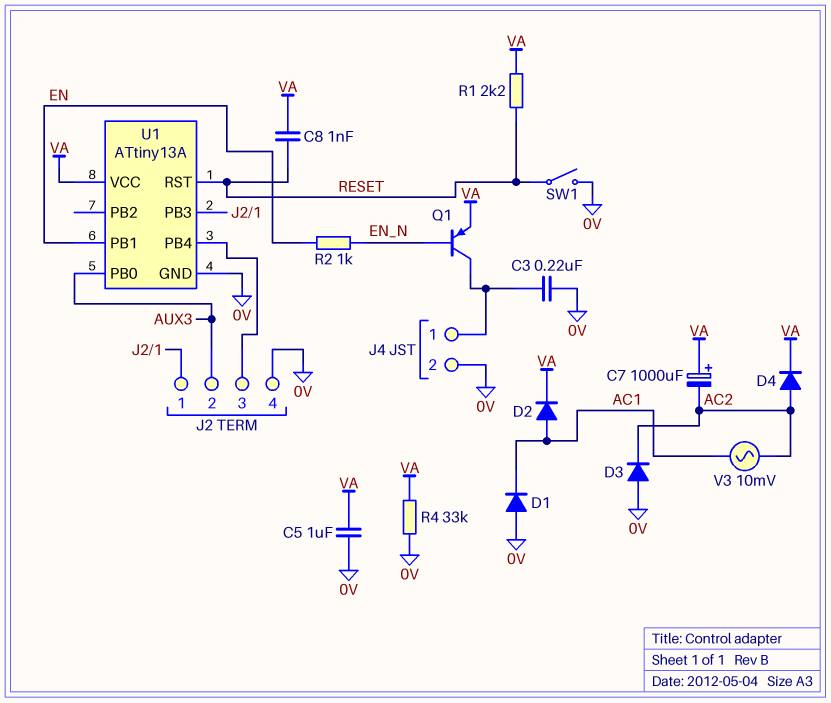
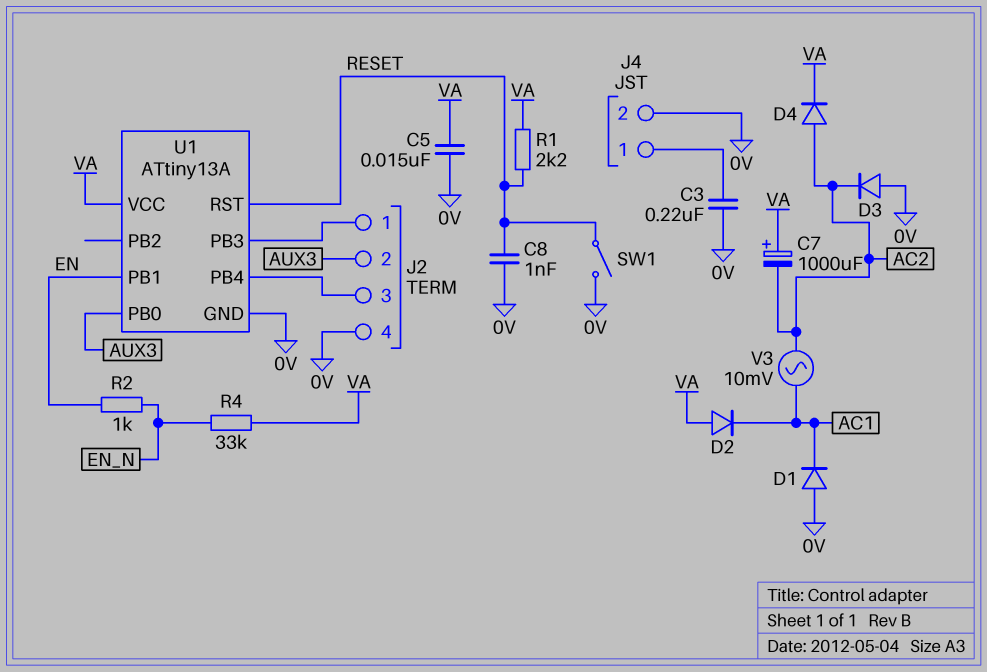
C5: 1uF (0V, VA) -> 15nF (0V, VA)
C8: 1nF (RESET, VA) -> 1nF (0V, RESET)
D2: diode (A AC1, K VA) -> diode (A VA, K AC1)
Q1: PNP (B EN_N, C J4/1, E VA) -> none
R4: 33k (0V, VA) -> 33k (EN_N, VA)

